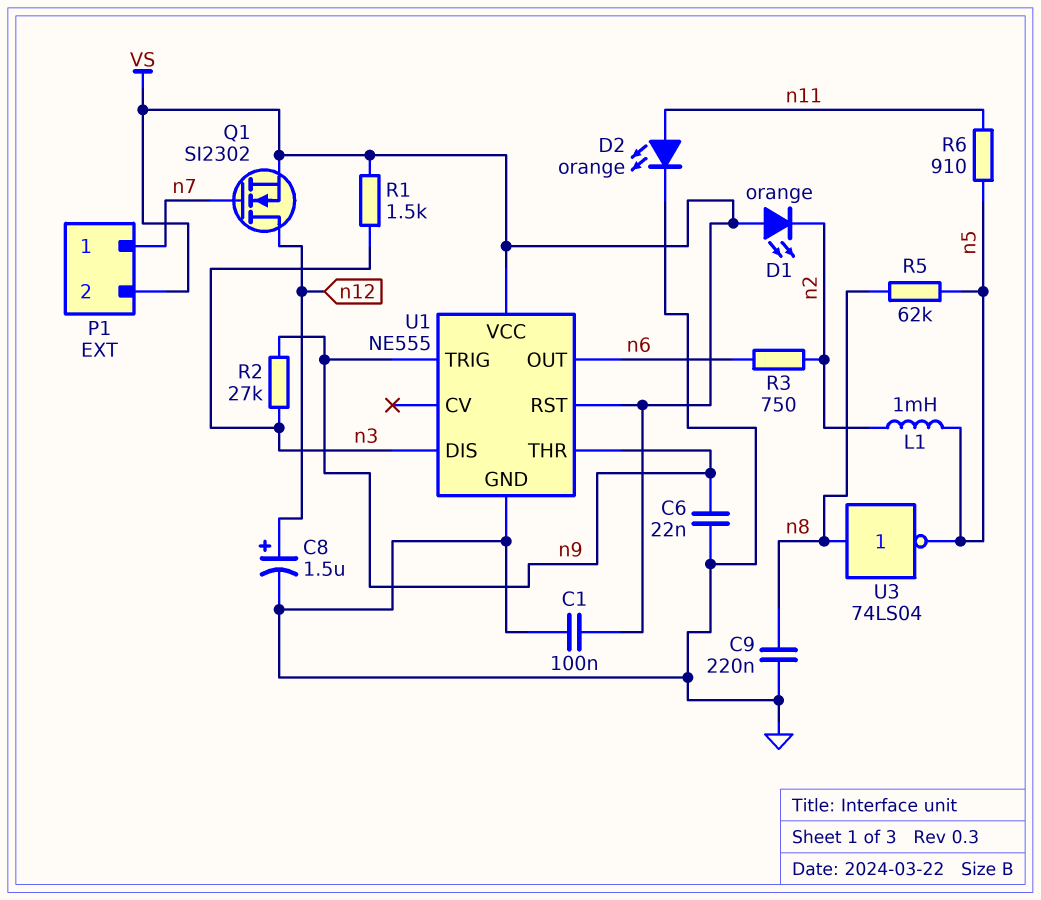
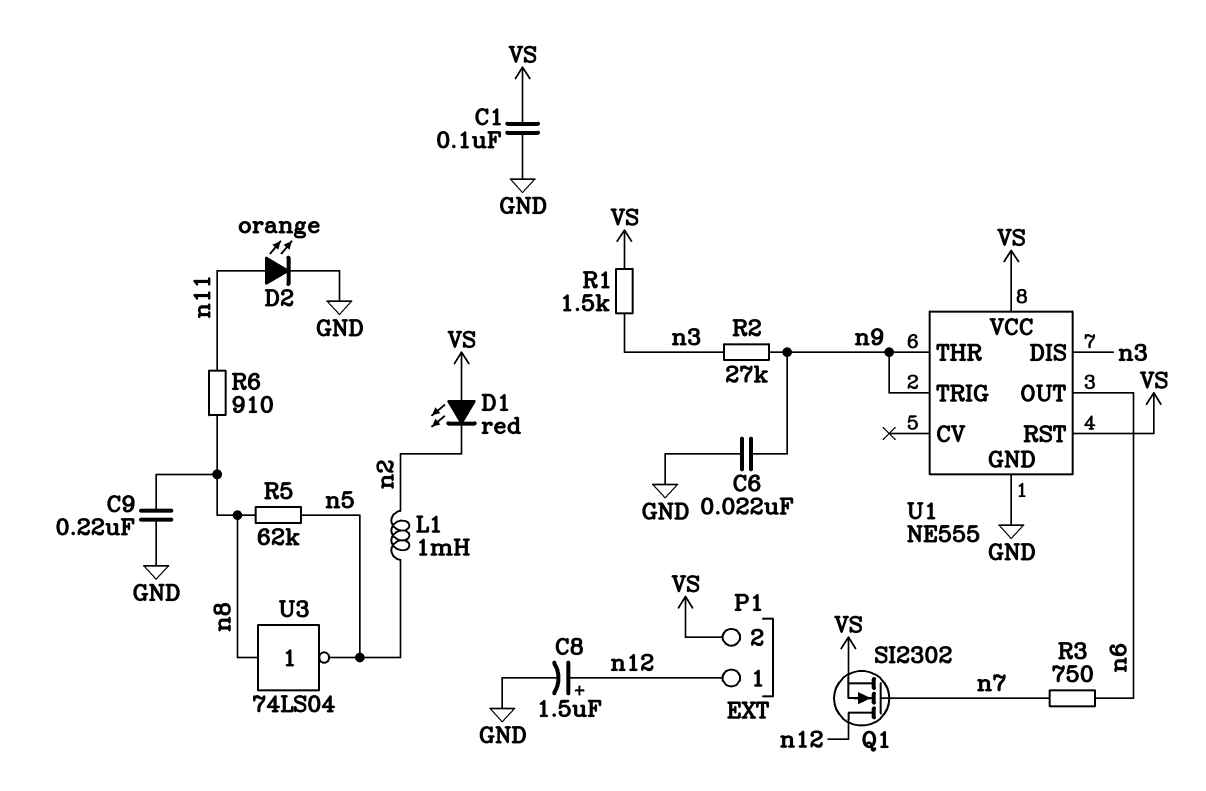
D1: LED orange (A VS, K n2) -> LED red (A VS, K n2)
P1 pin 1: n7 -> n12
R3: 750 (n2, n6) -> 750 (n6, n7)
R6: 910 (n5, n11) -> 910 (n8, n11)

